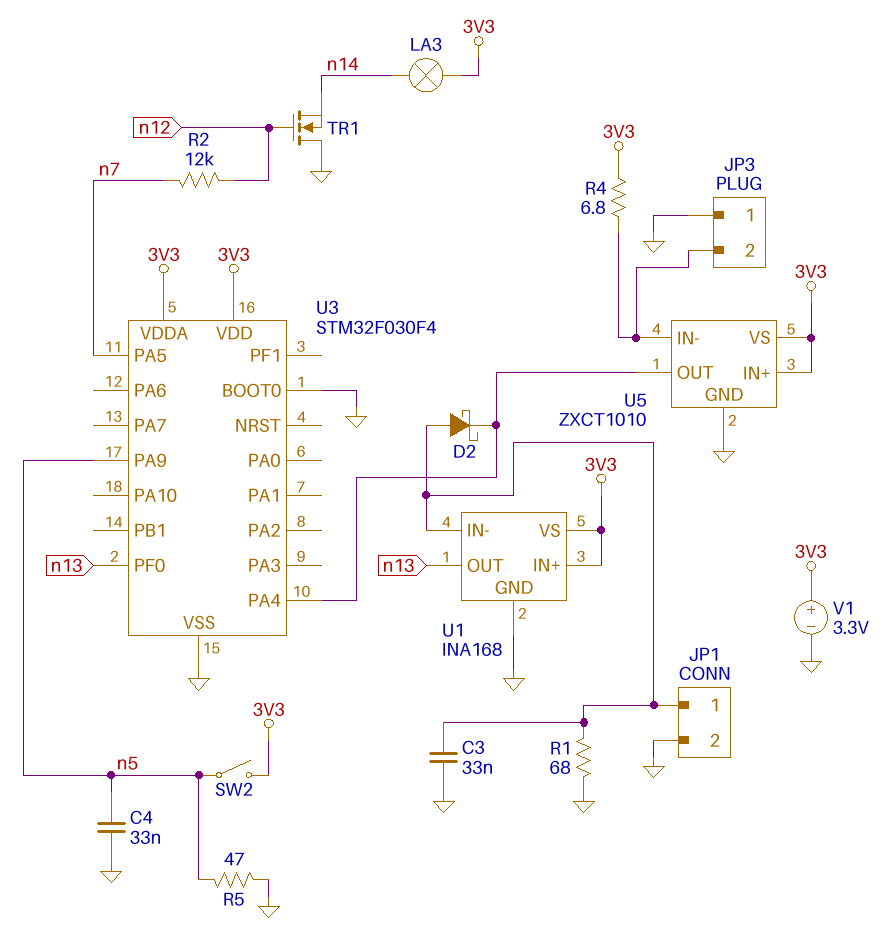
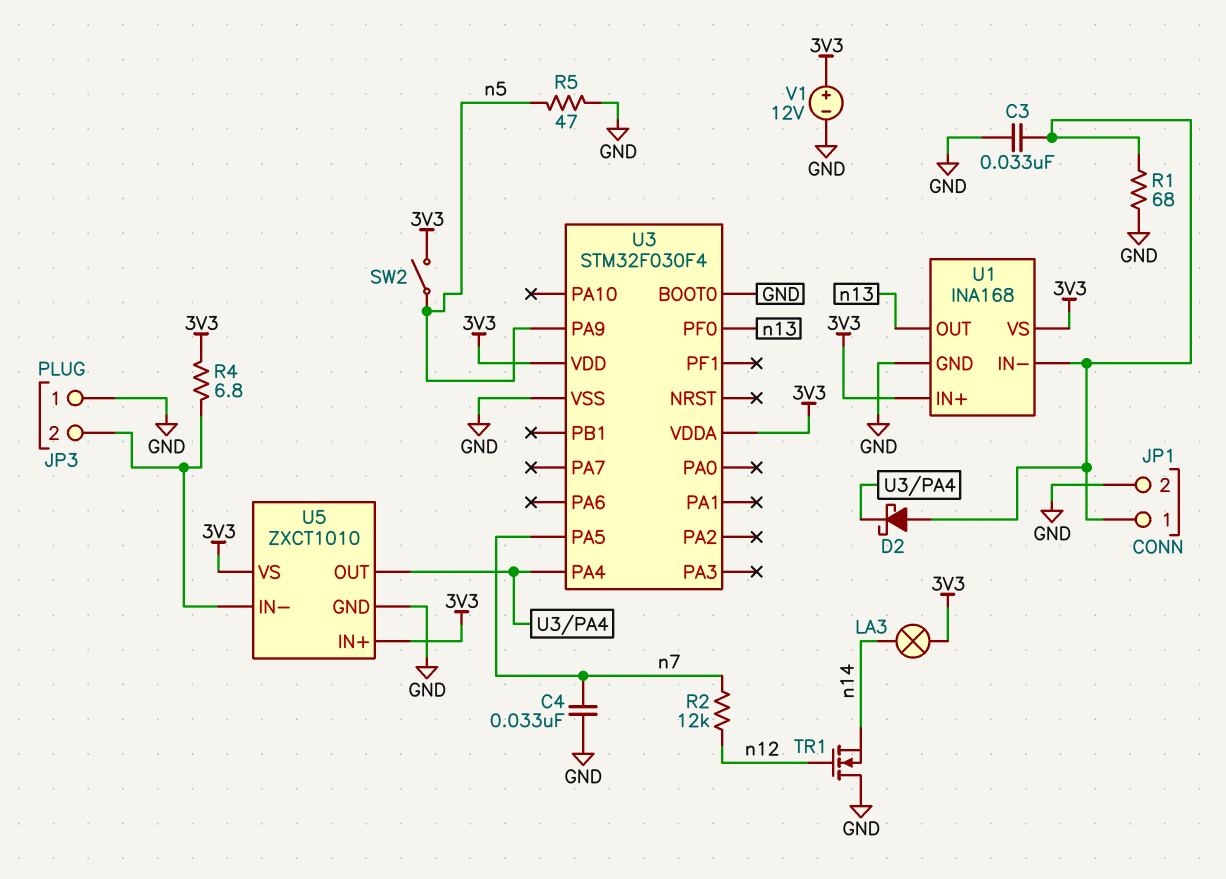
C4: 33nF (GND, n5) -> 33nF (GND, n7)
V1: 3.3V (plus 3V3, minus GND) -> 12V (plus 3V3, minus GND)

